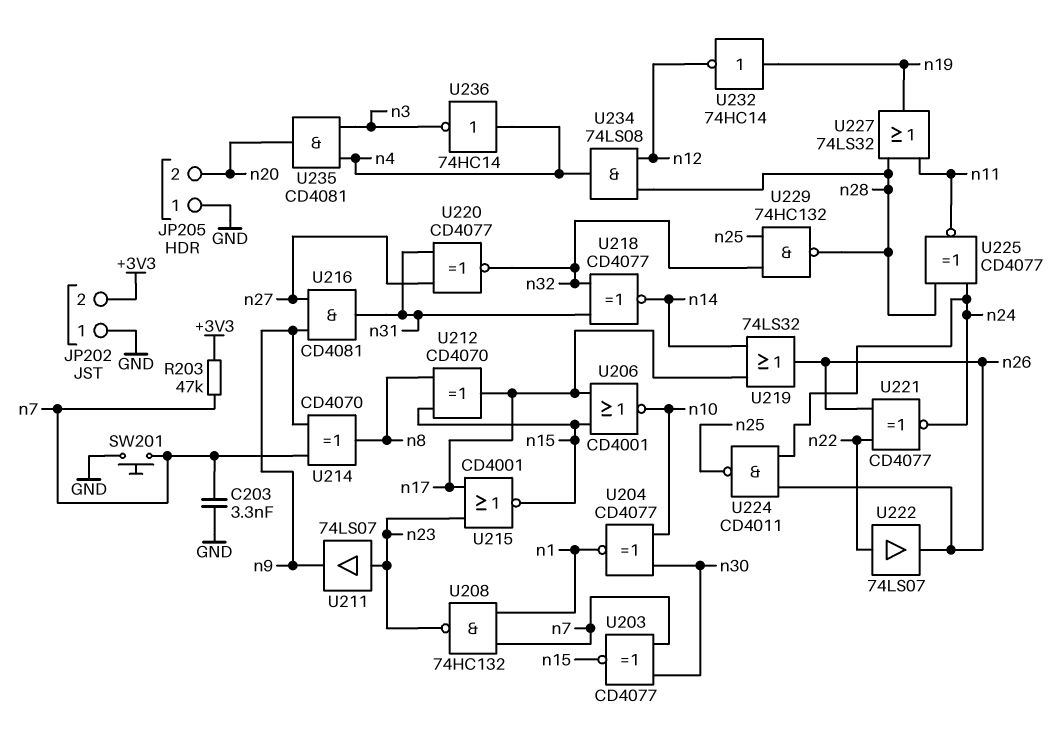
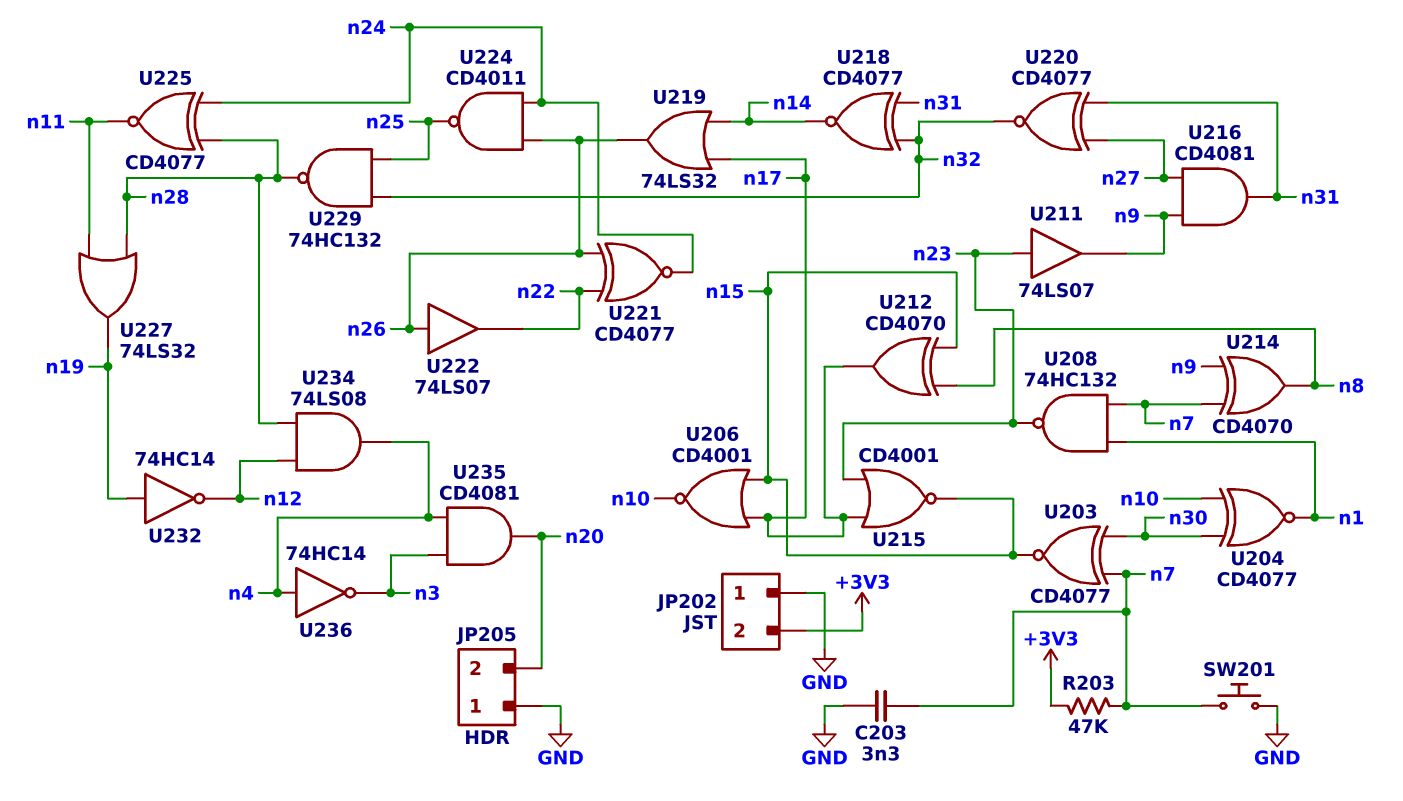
U222: buffer 74LS07 (in n22, out n26) -> buffer 74LS07 (in n26, out n22)

